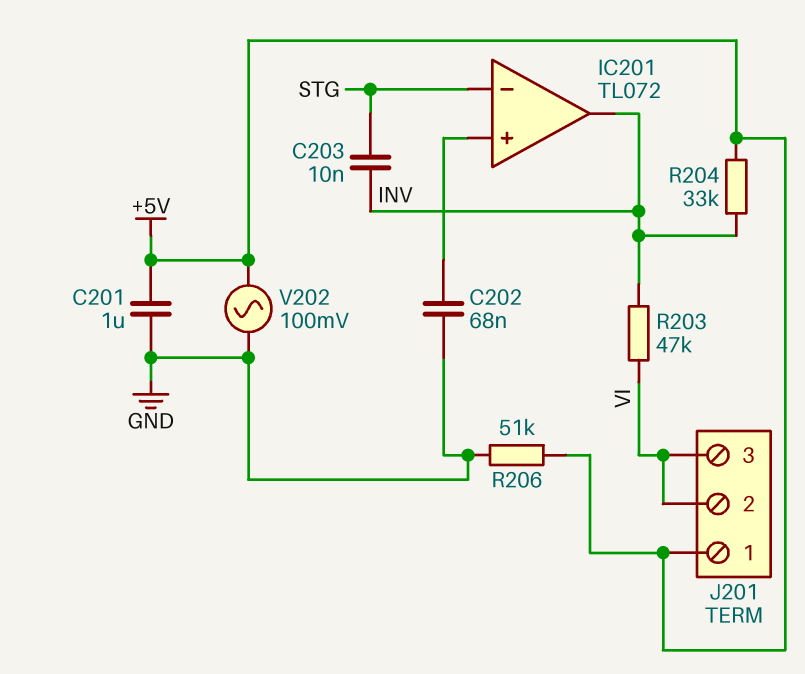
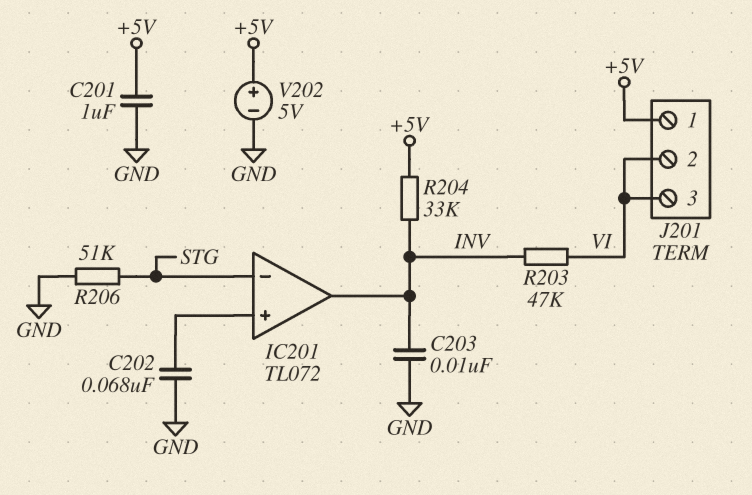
C203: 10nF (INV, STG) -> 10nF (GND, INV)
R206: 51k (+5V, GND) -> 51k (GND, STG)
V202: AC 100mV (+5V, GND) -> 5V (plus +5V, minus GND)

